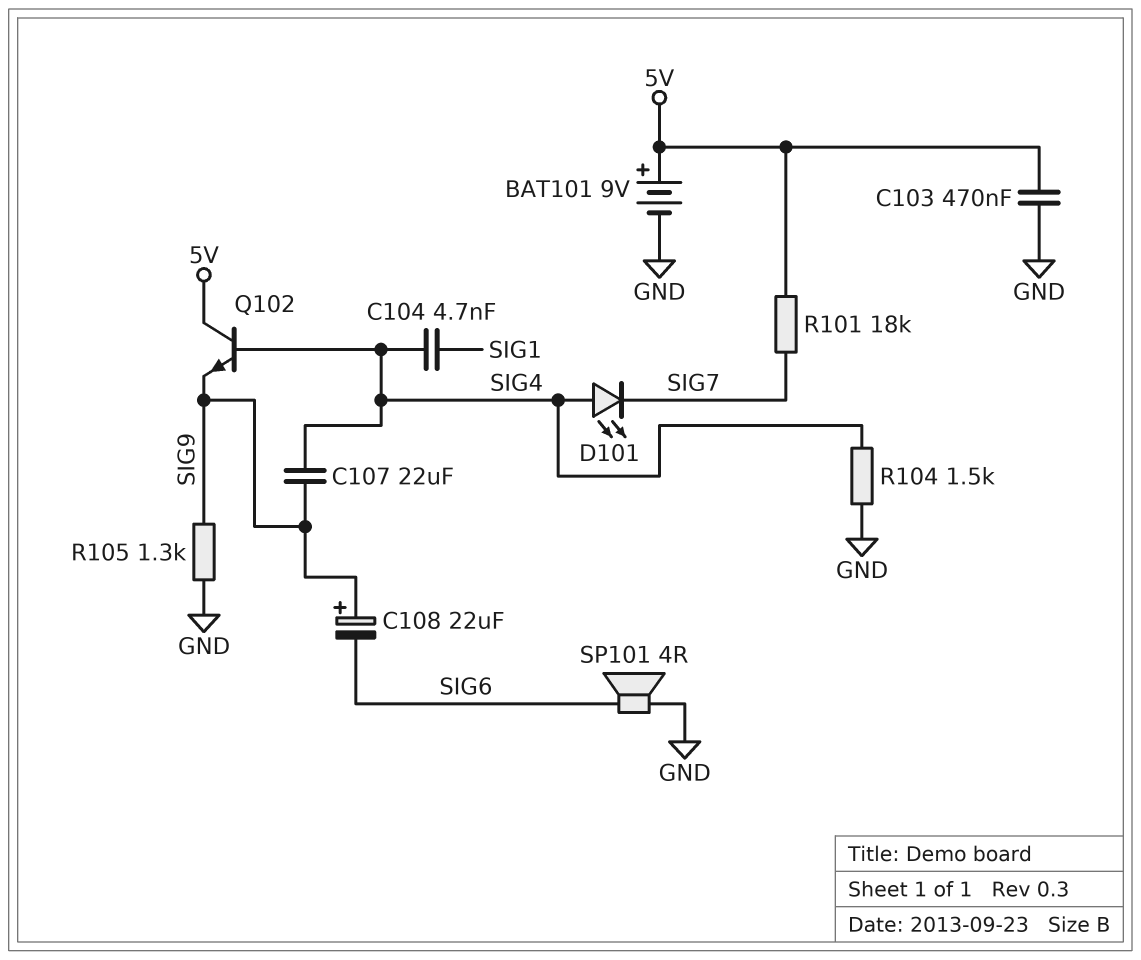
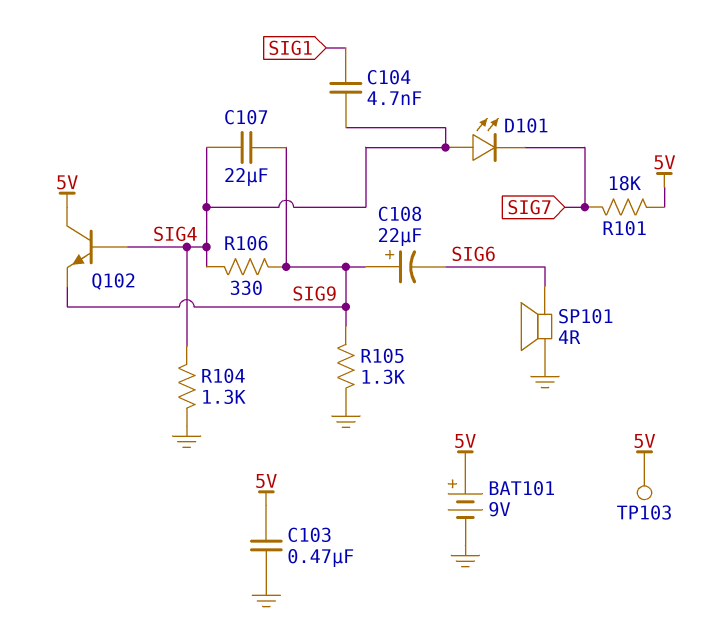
R104: 1.5k (GND, SIG4) -> 1.3k (GND, SIG4)
R106: none -> 330 (SIG4, SIG9)
TP103: none -> test point (5V)

